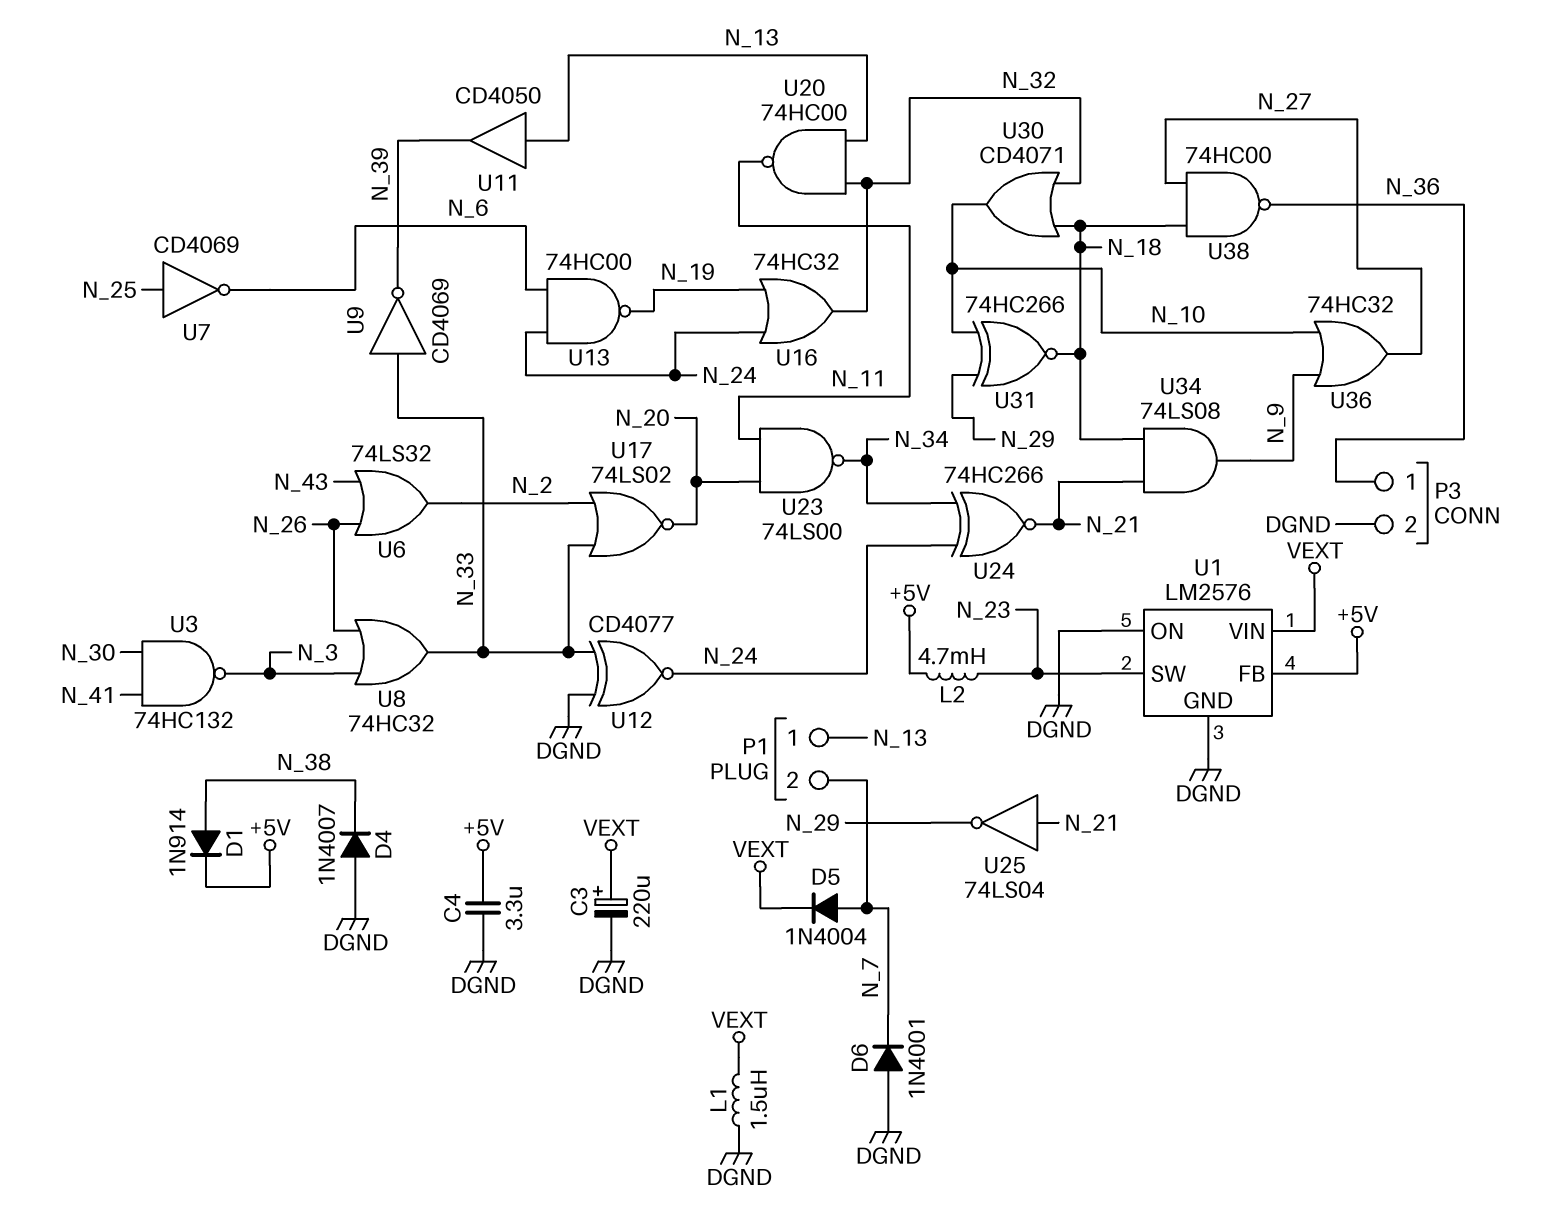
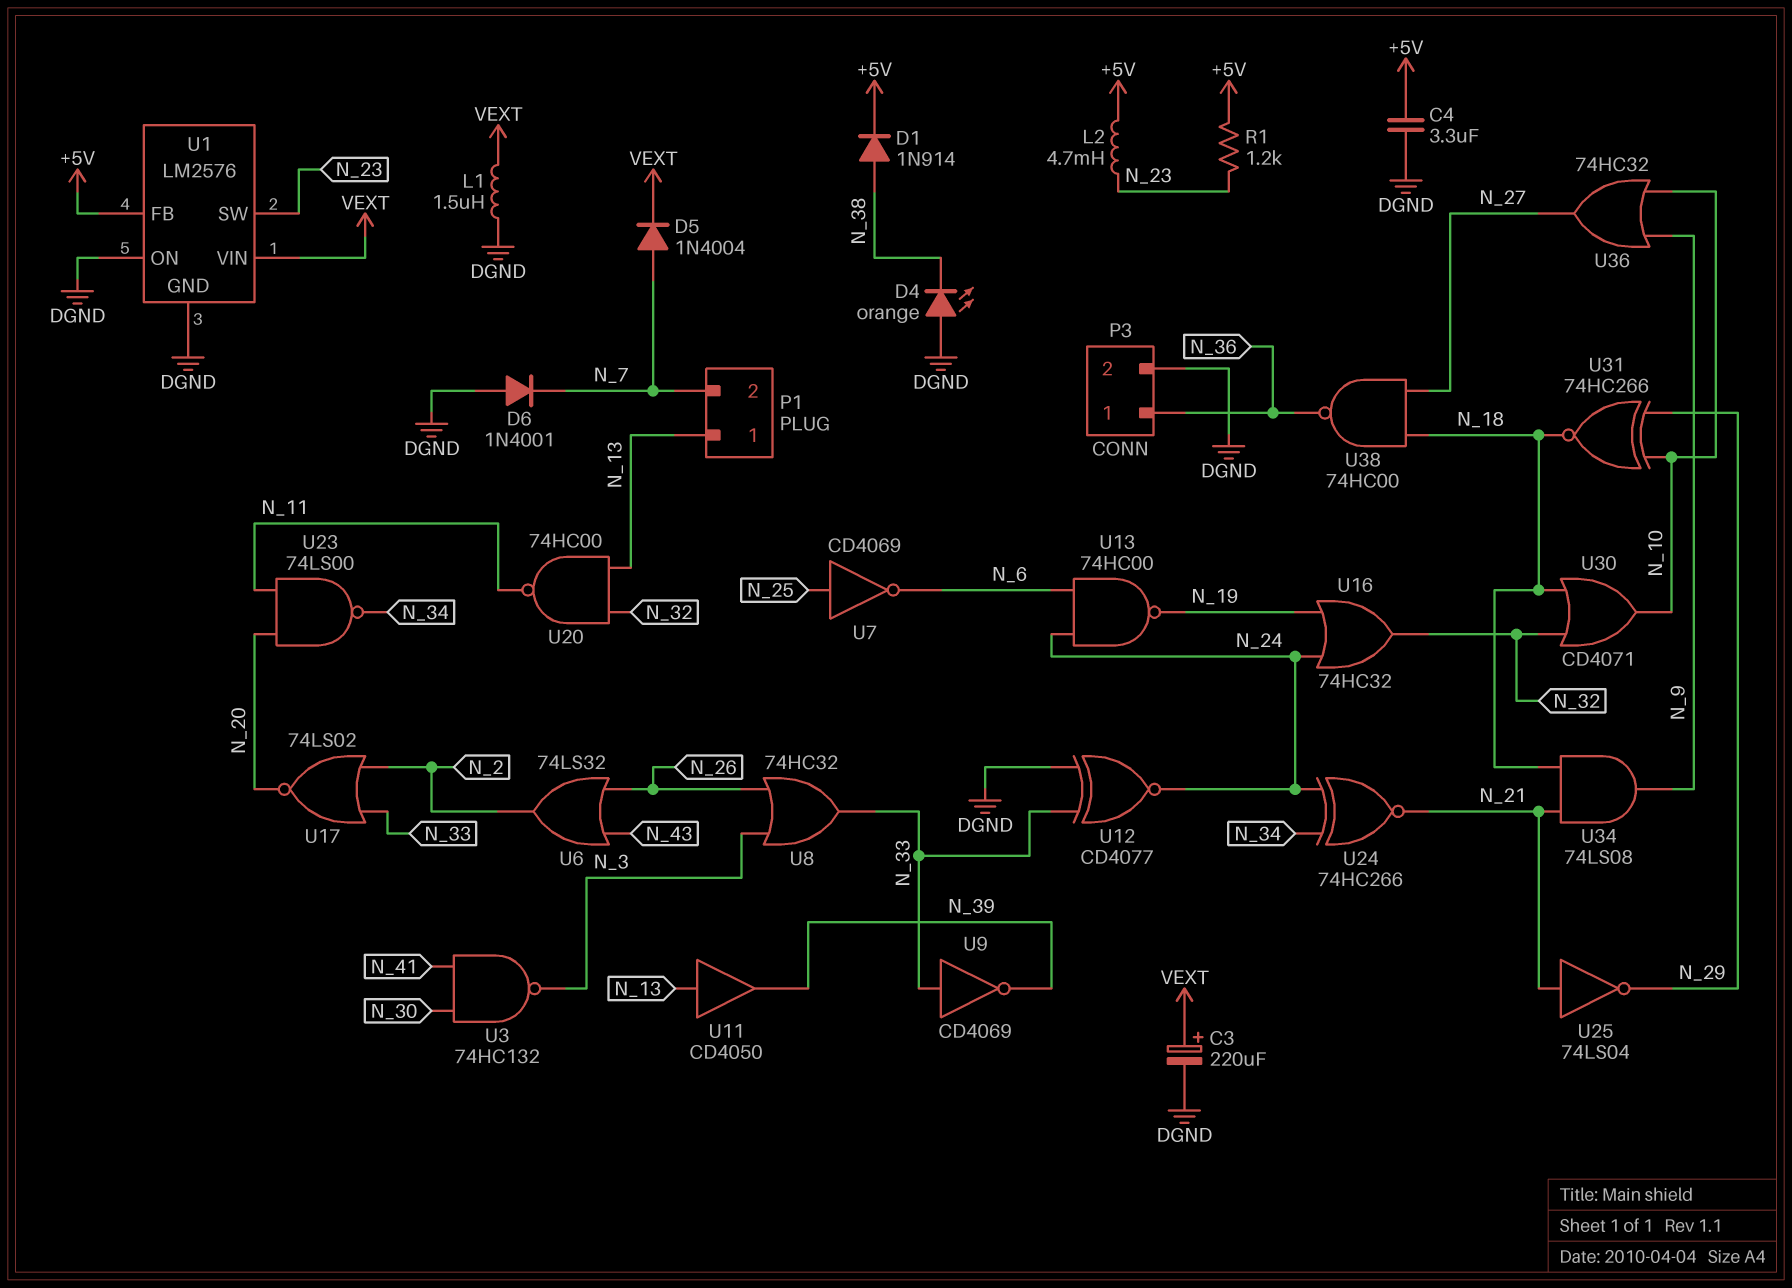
D4: diode 1N4007 (A DGND, K N_38) -> LED orange (A DGND, K N_38)
R1: none -> 1.2k (+5V, N_23)

